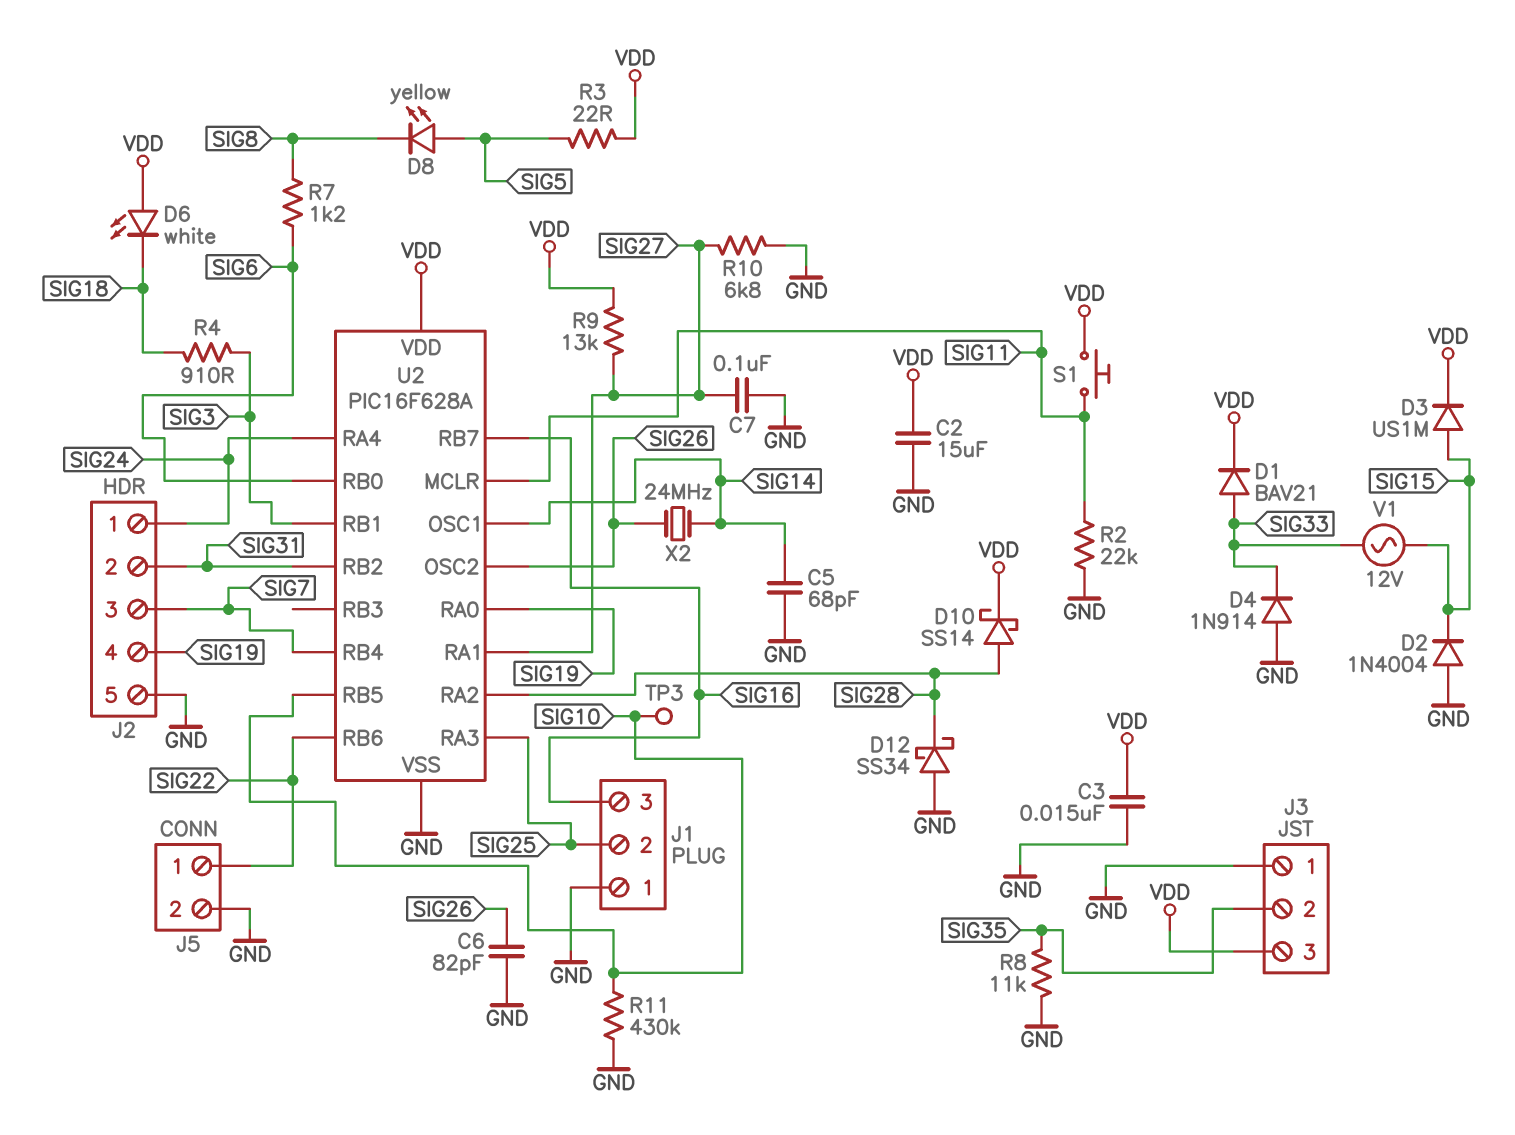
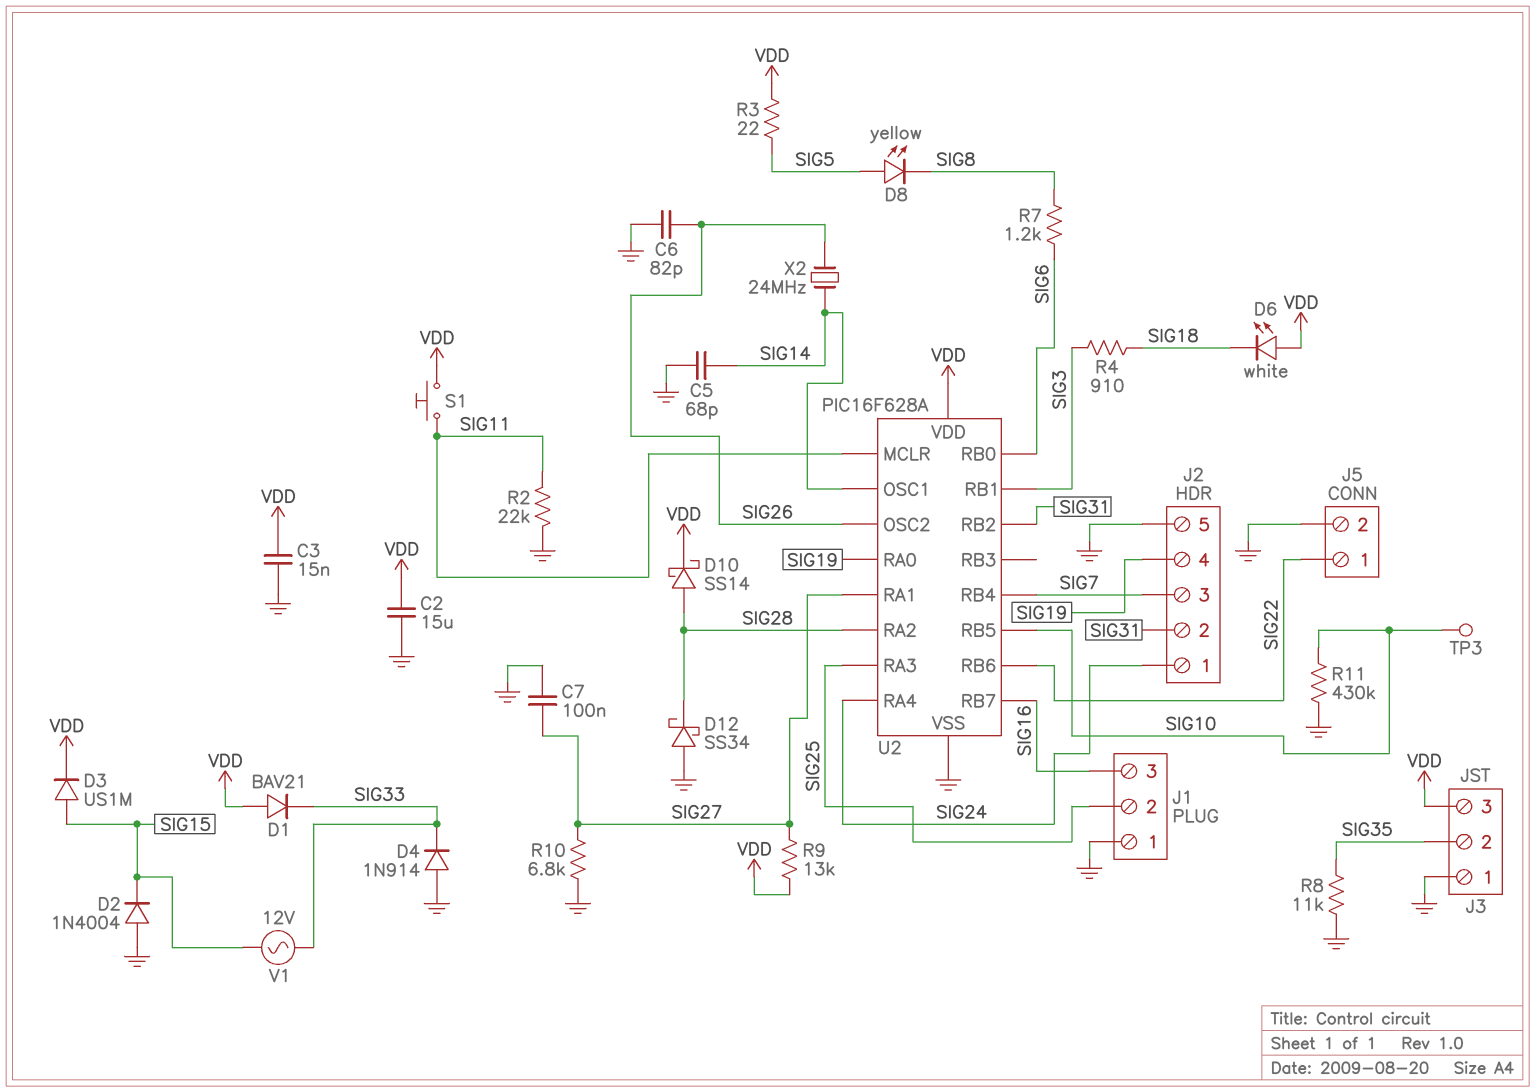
D1: diode BAV21 (A SIG33, K VDD) -> diode BAV21 (A VDD, K SIG33)

